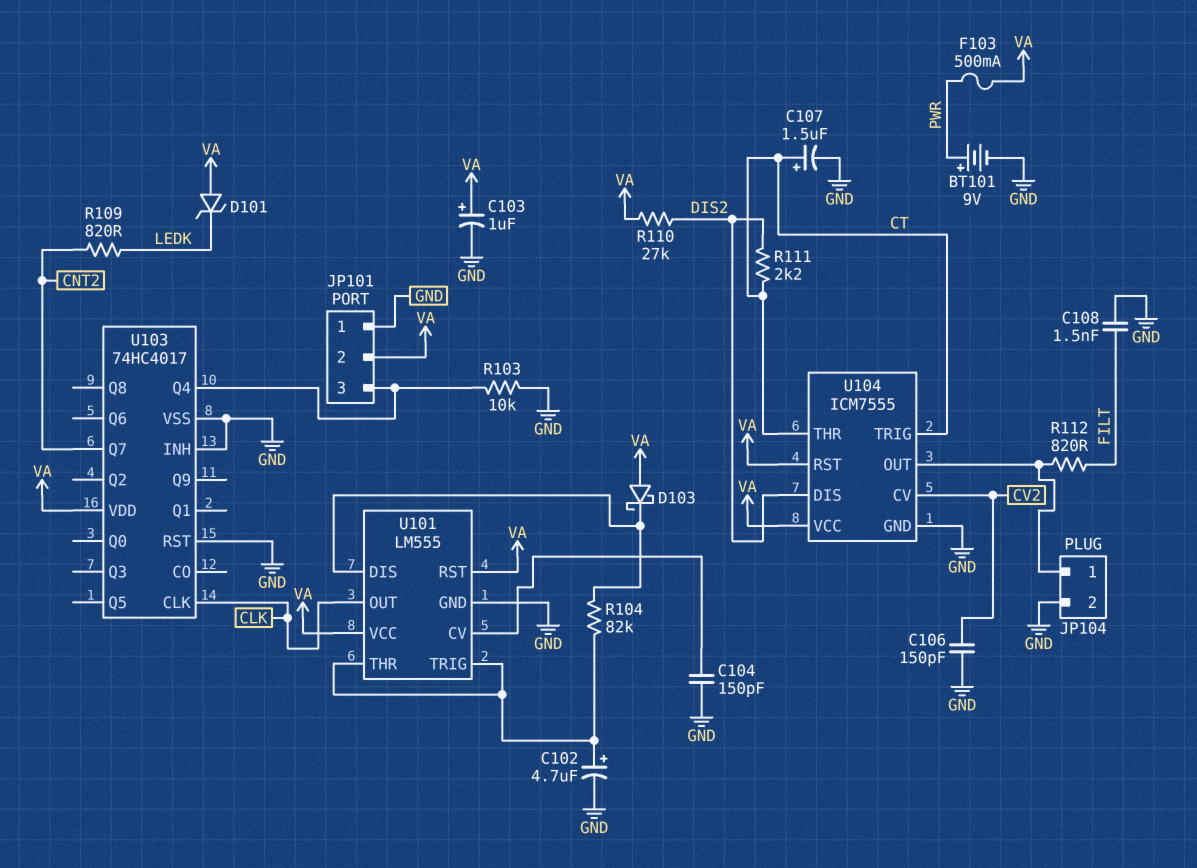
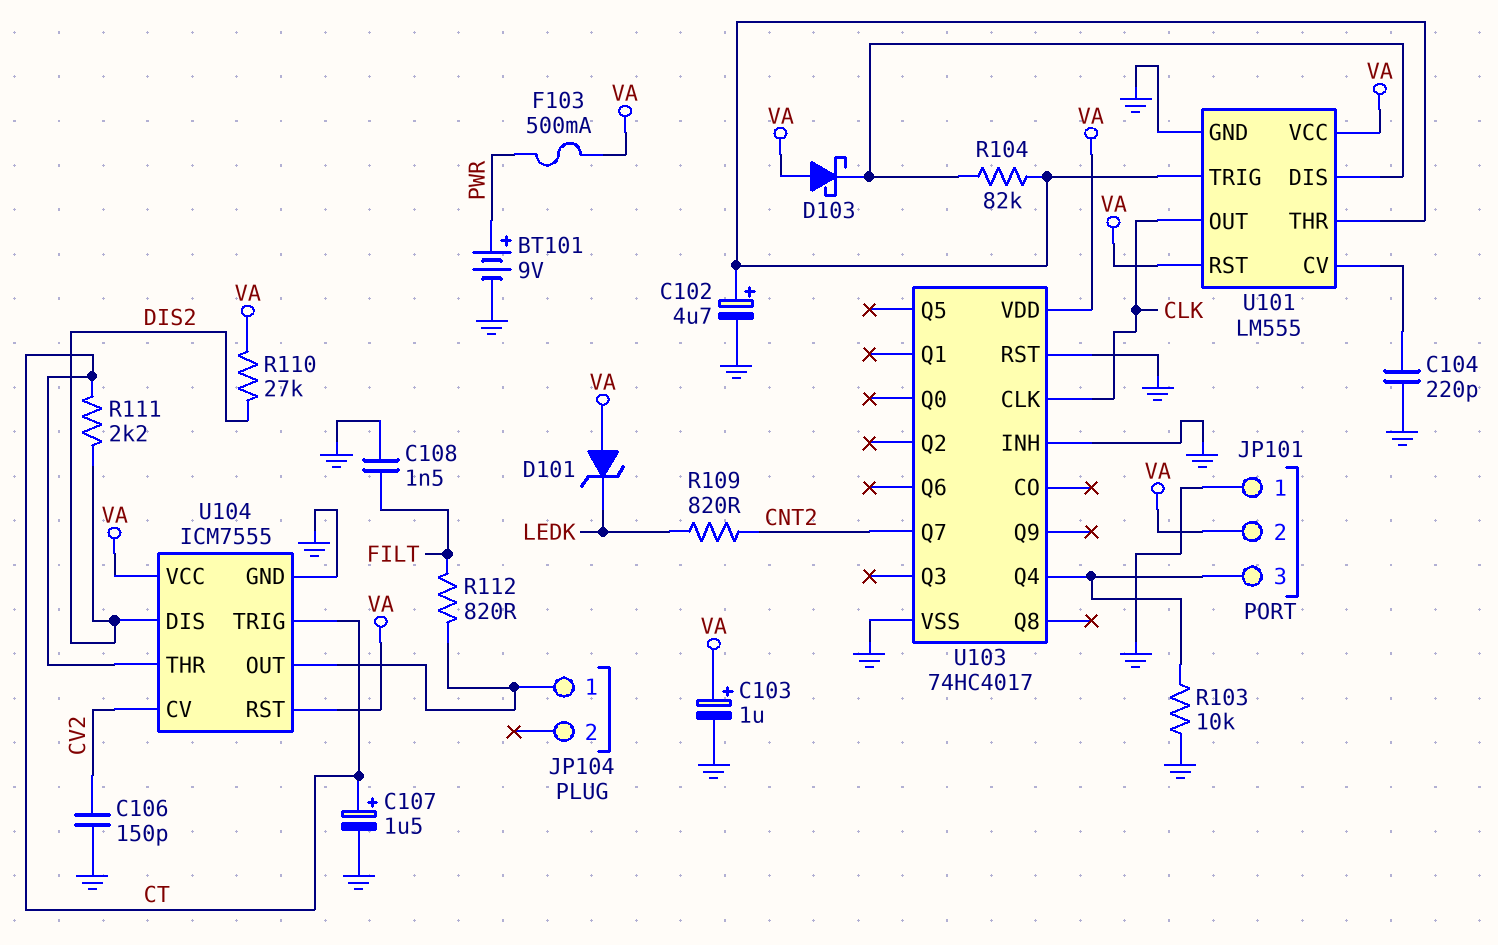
C104: 150pF (GND, U101/CV) -> 220pF (GND, U101/CV)
JP104 pin 2: GND -> none

